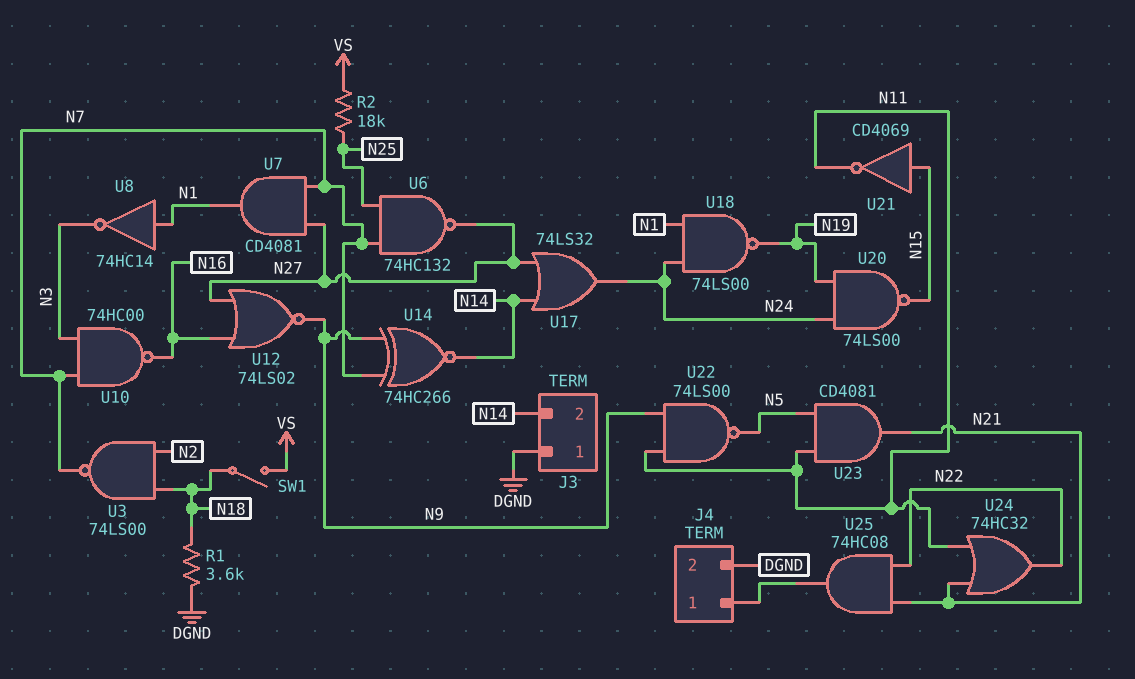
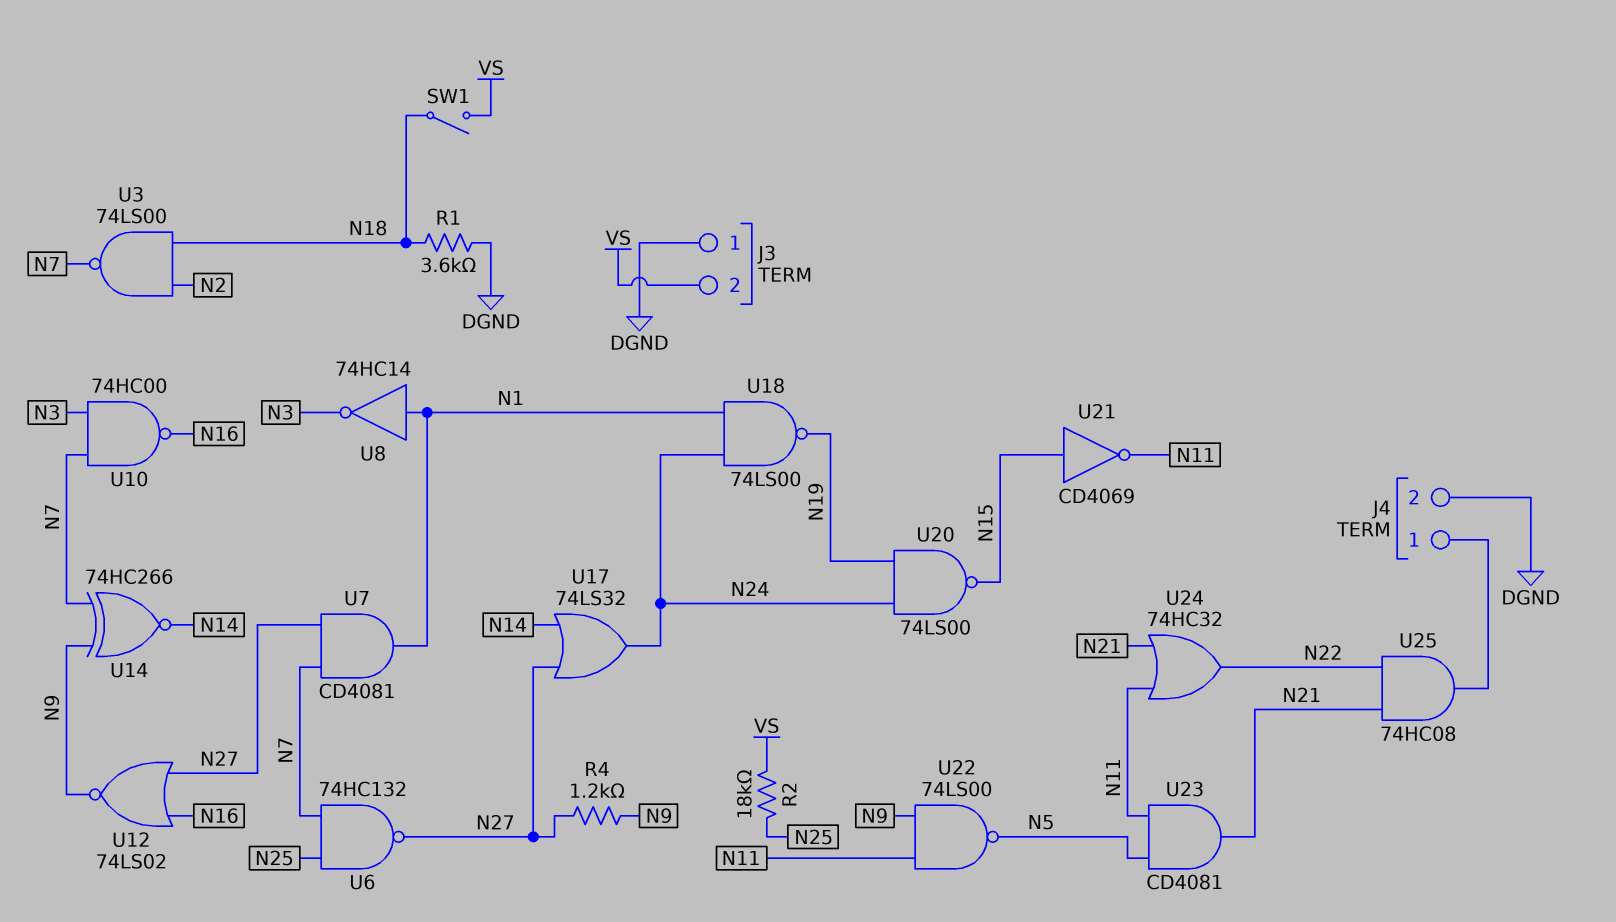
J3 pin 2: N14 -> VS
R4: none -> 1.2k (N9, N27)

